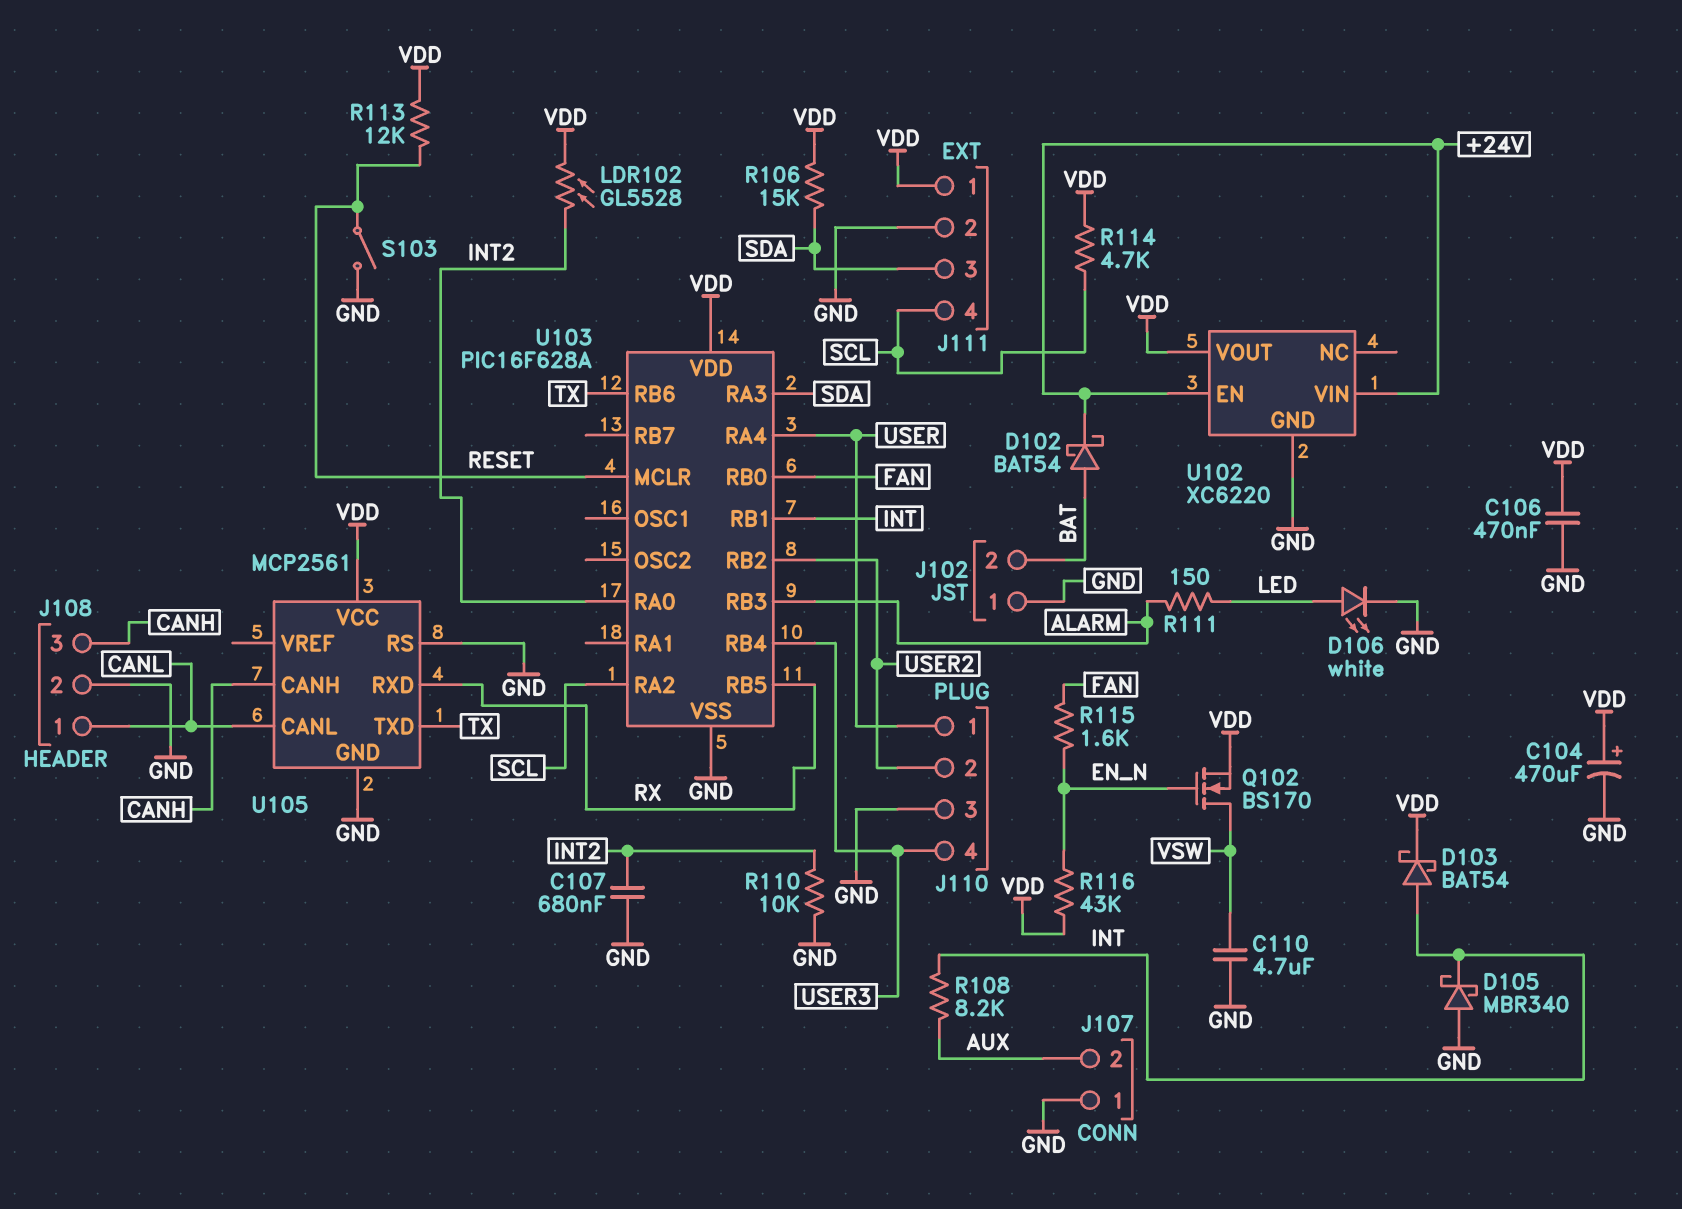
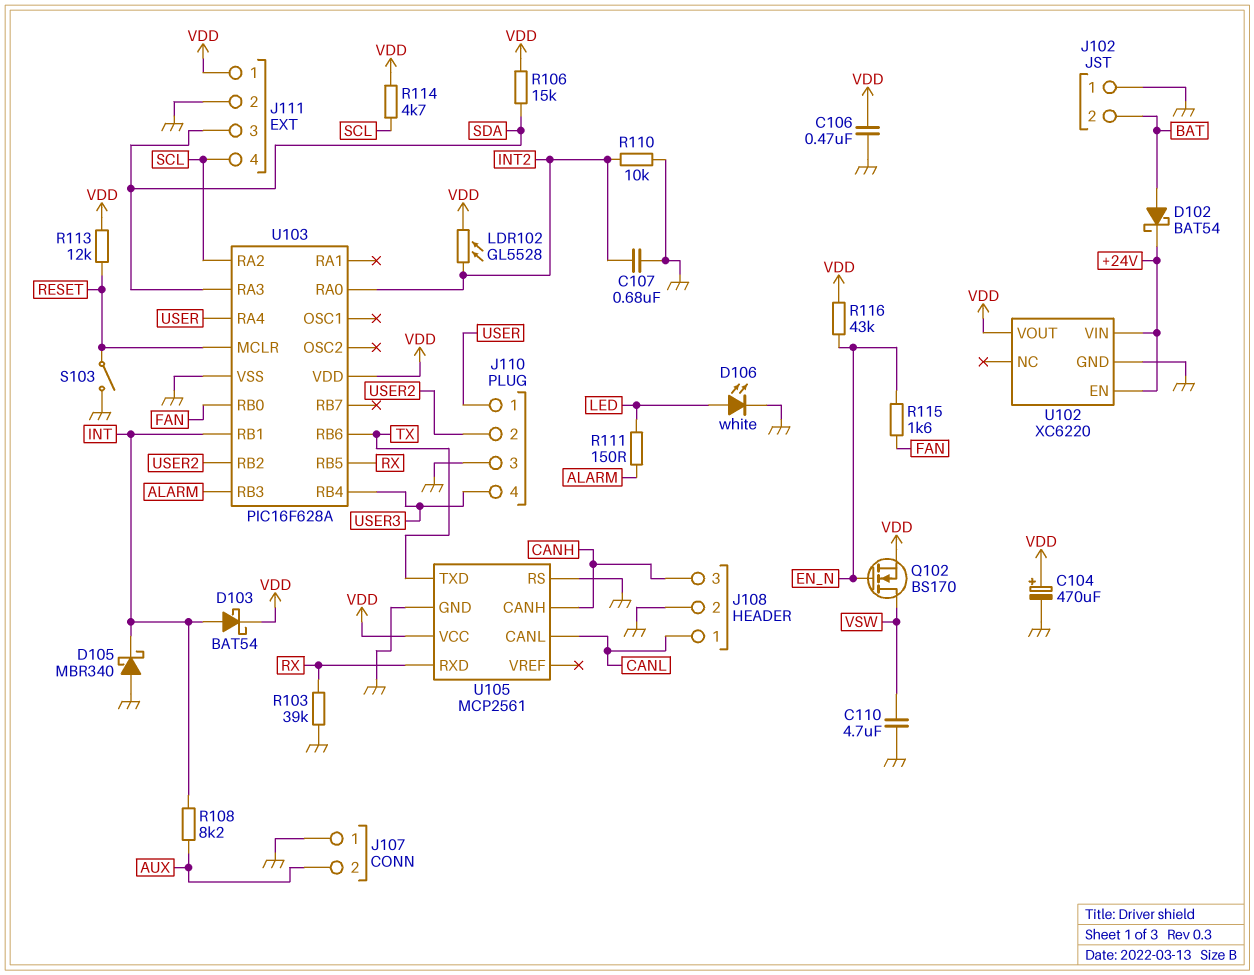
R103: none -> 39k (GND, RX)

